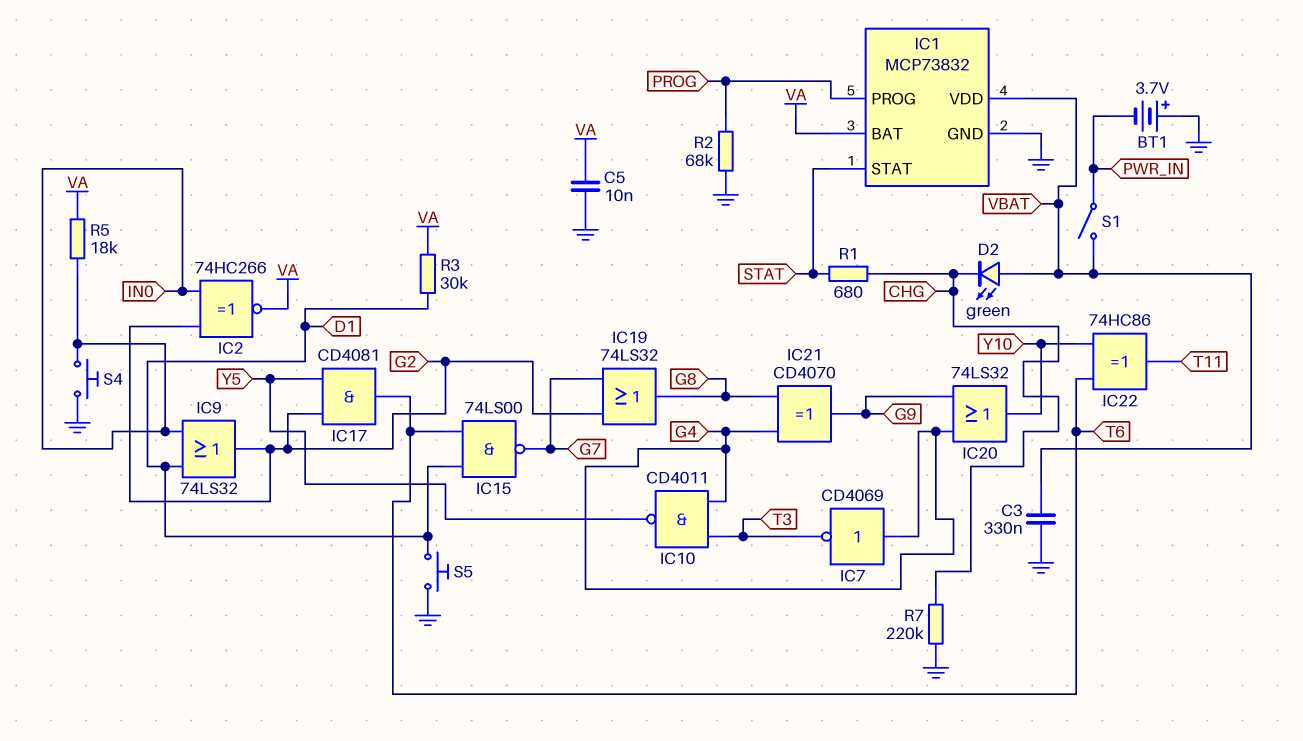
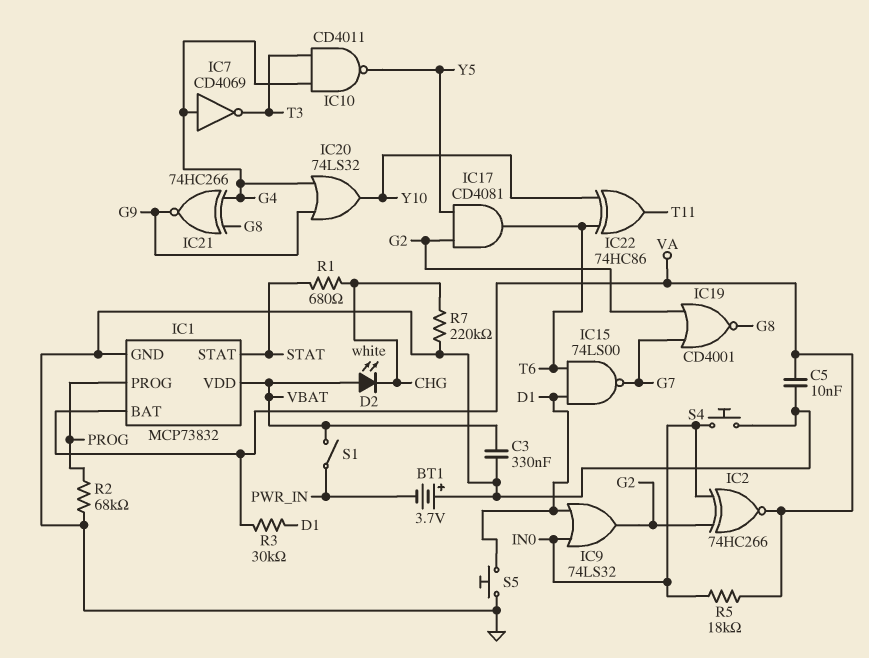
D2: LED green (A VBAT, K CHG) -> LED white (A VBAT, K CHG)
IC19: OR 74LS32 (in G2, in G7, out G8) -> NOR CD4001 (in G2, in G7, out G8)
IC21: XOR CD4070 (in G4, in G8, out G9) -> XNOR 74HC266 (in G4, in G8, out G9)

